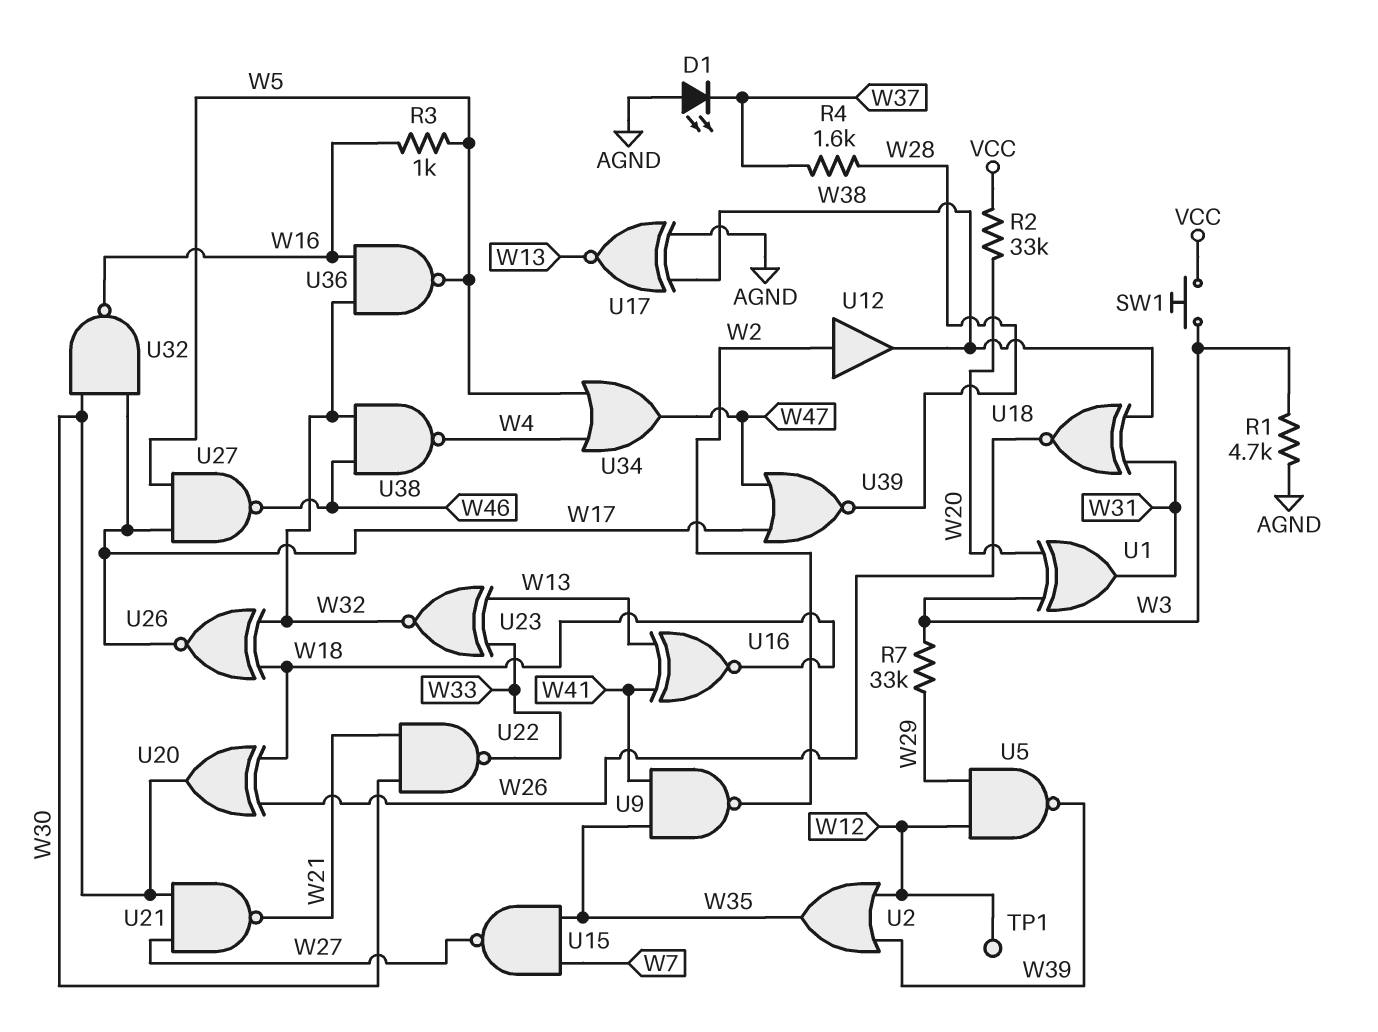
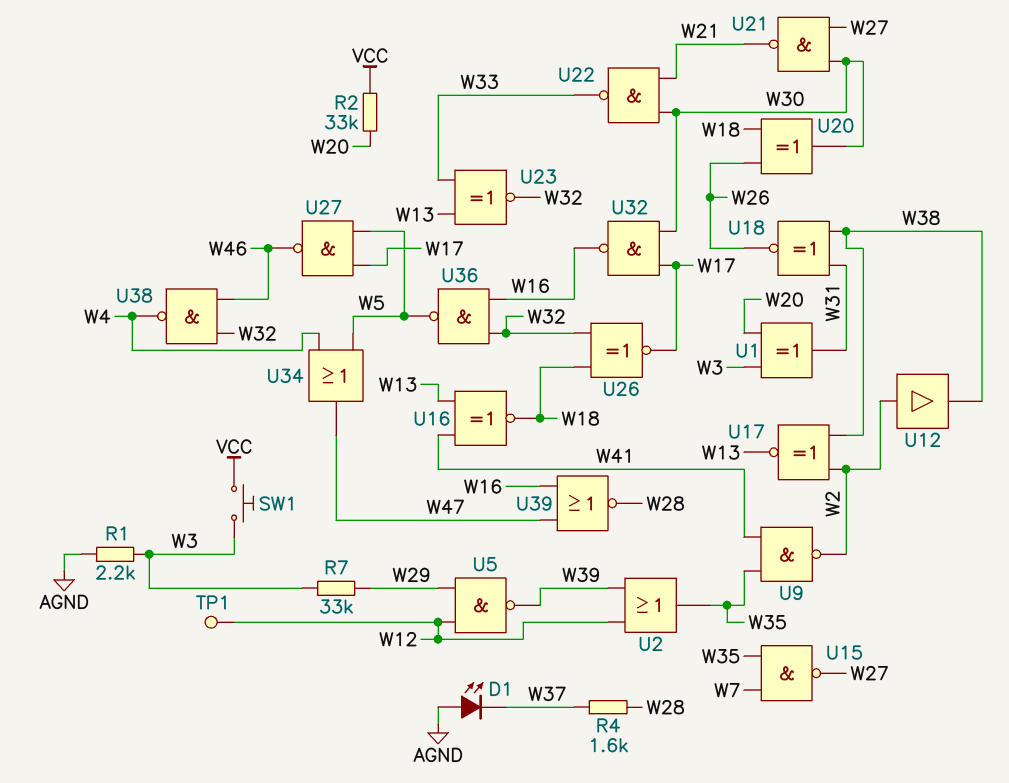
R1: 4.7k (AGND, W3) -> 2.2k (AGND, W3)
R3: 1k (W5, W16) -> none
U17: XNOR (in AGND, in W38, out W13) -> XNOR (in W2, in W38, out W13)
U39: NOR (in W17, in W47, out W28) -> NOR (in W16, in W47, out W28)

